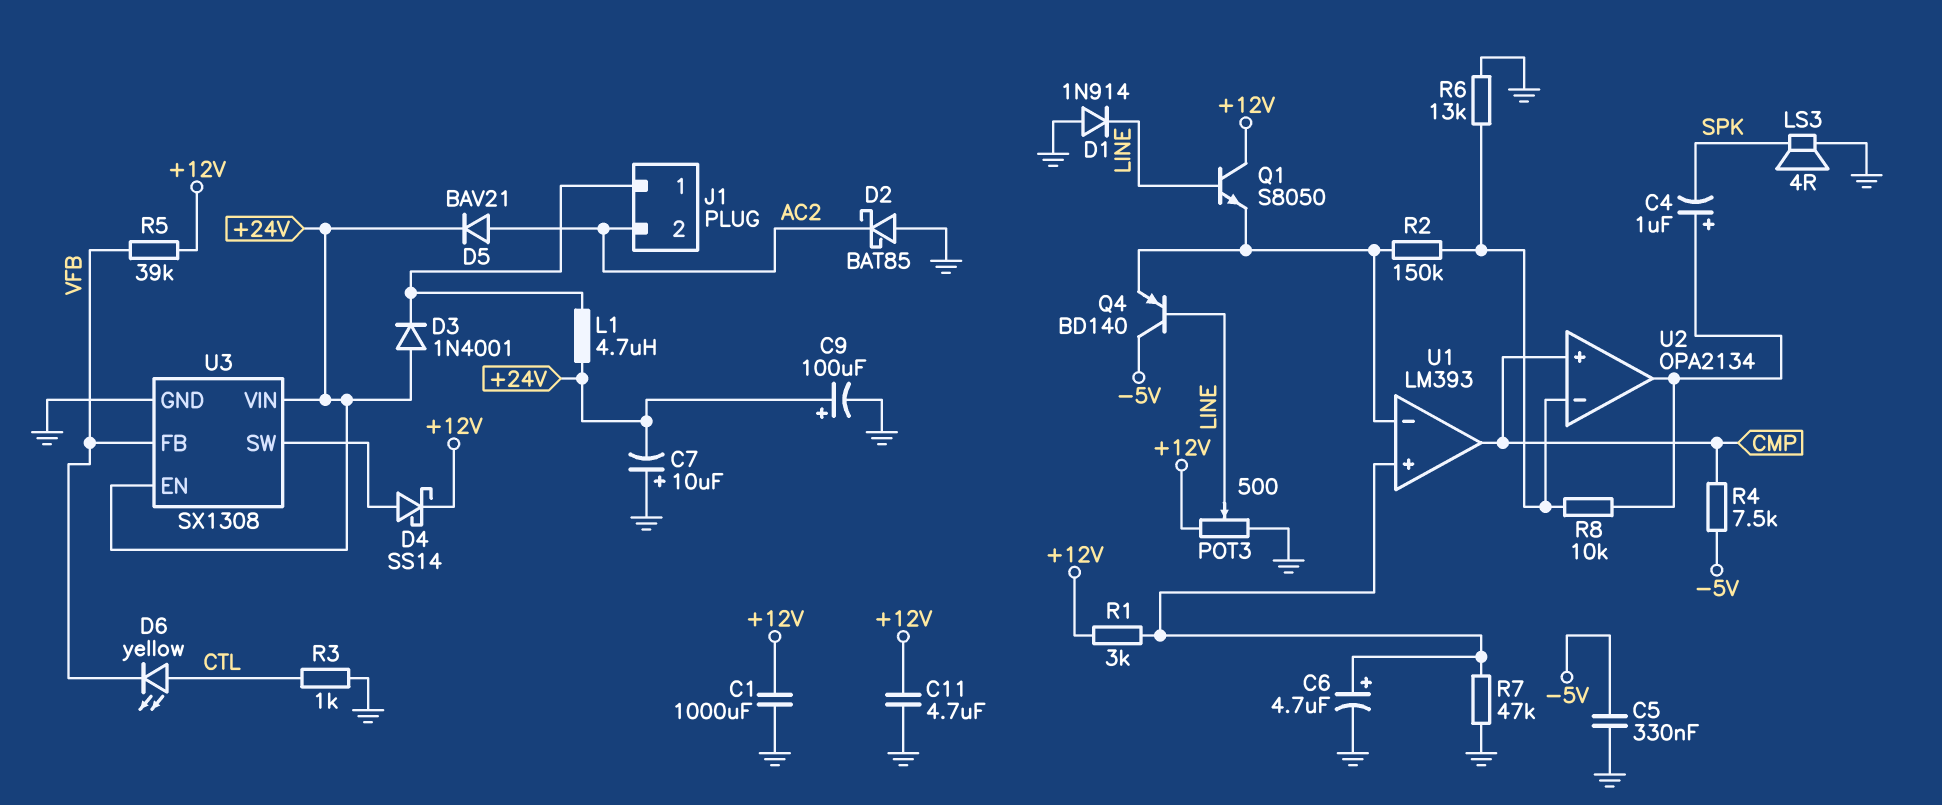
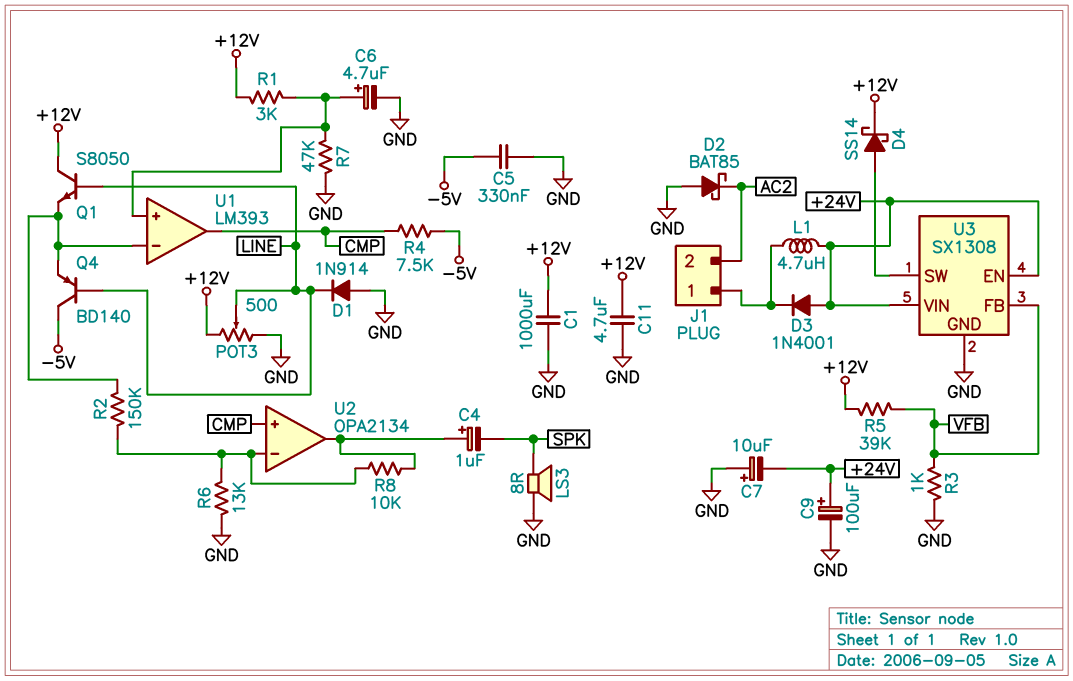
D5: diode BAV21 (A AC2, K +24V) -> none
D6: LED yellow (A CTL, K VFB) -> none
LS3: speaker 4R (GND, SPK) -> speaker 8R (GND, SPK)
R3: 1k (CTL, GND) -> 1k (GND, VFB)

